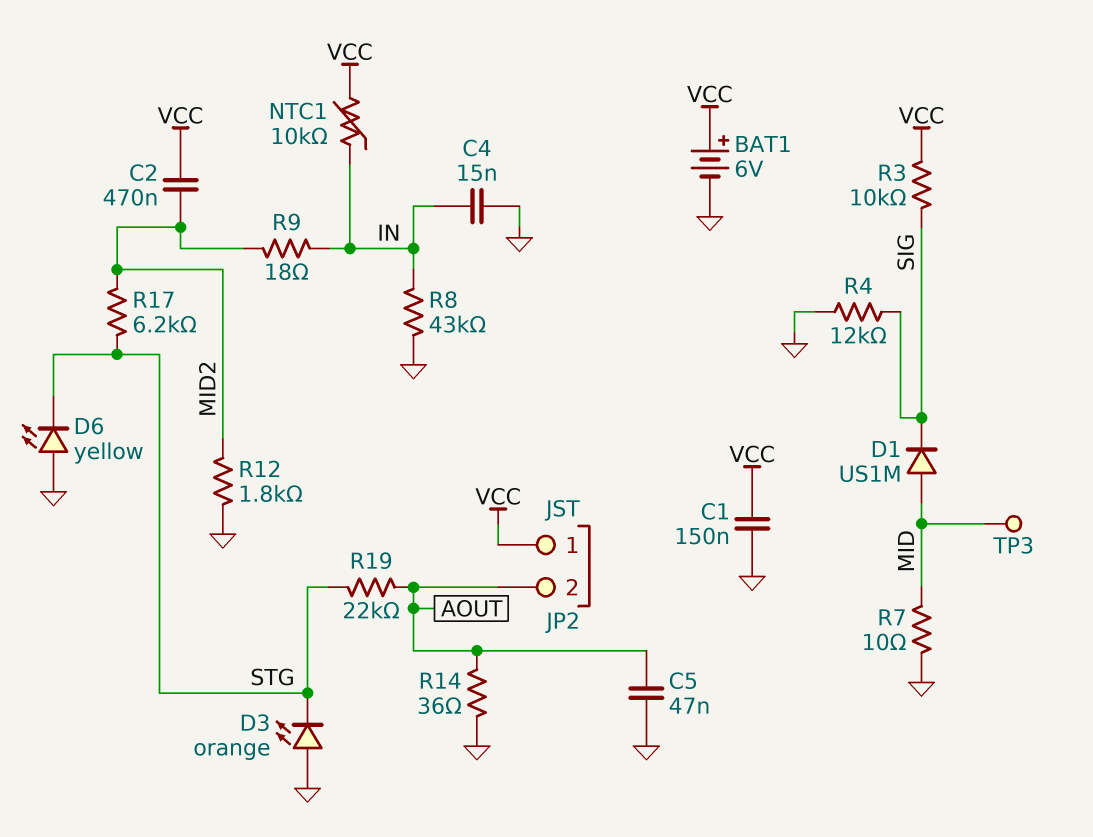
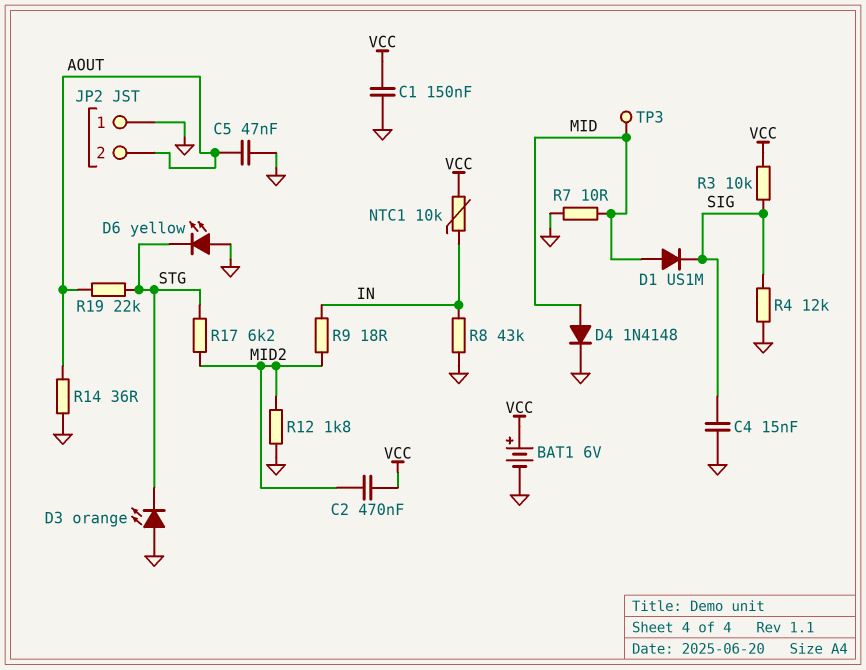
C4: 15nF (GND, IN) -> 15nF (GND, SIG)
D4: none -> diode 1N4148 (A MID, K GND)
JP2 pin 1: VCC -> GND

